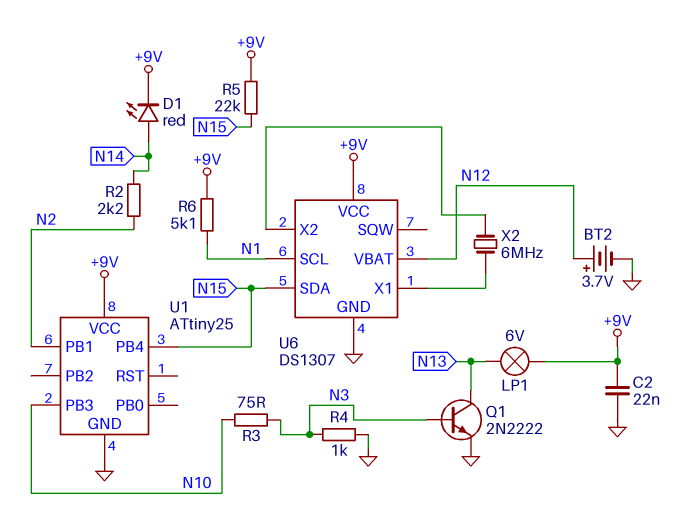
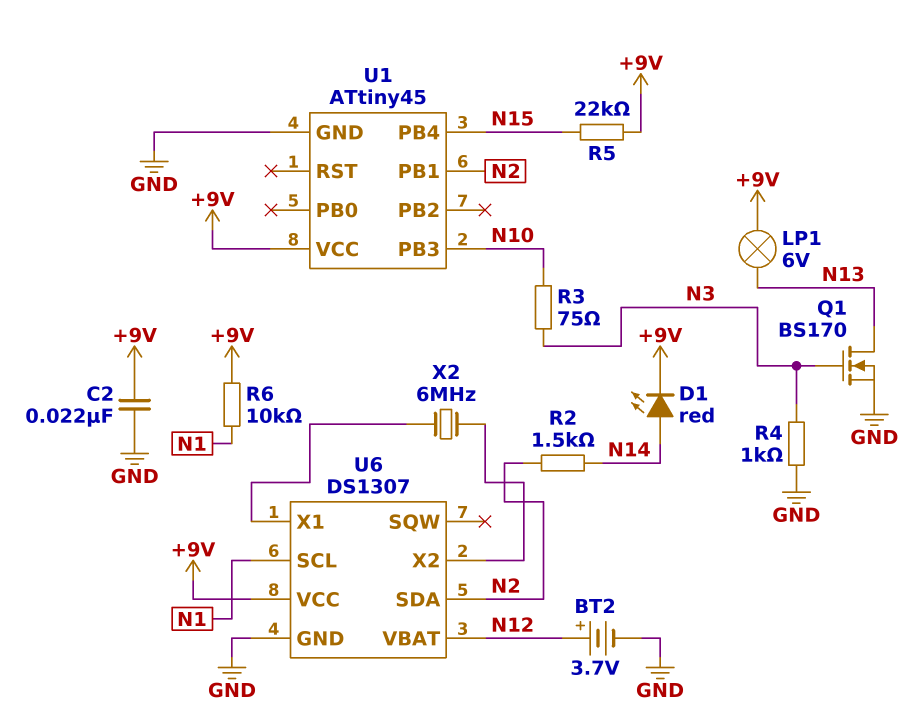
Q1: NPN 2N2222 (B N3, C N13, E GND) -> NMOS BS170 (G N3, D N13, S GND)
R2: 2.2k (N2, N14) -> 1.5k (N2, N14)
R6: 5.1k (+9V, N1) -> 10k (+9V, N1)
U1: ATtiny25 -> ATtiny45
U6 pin SDA: N15 -> N2

